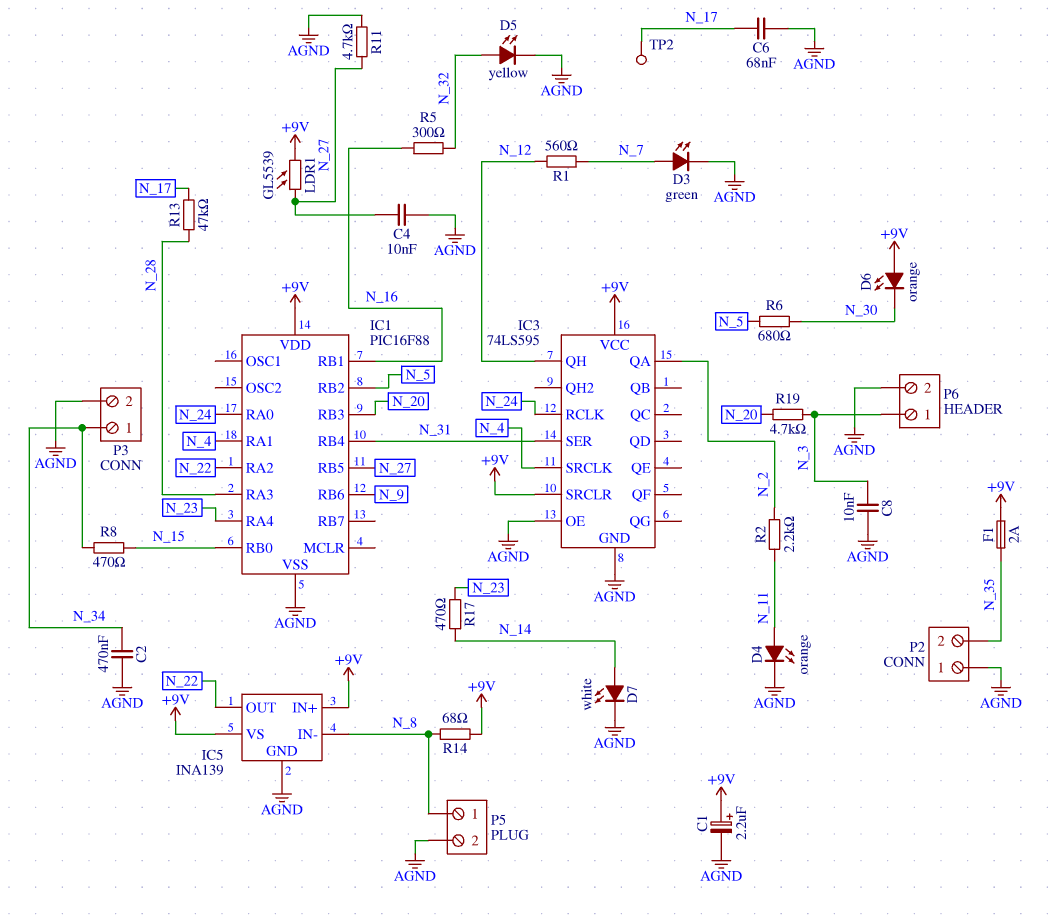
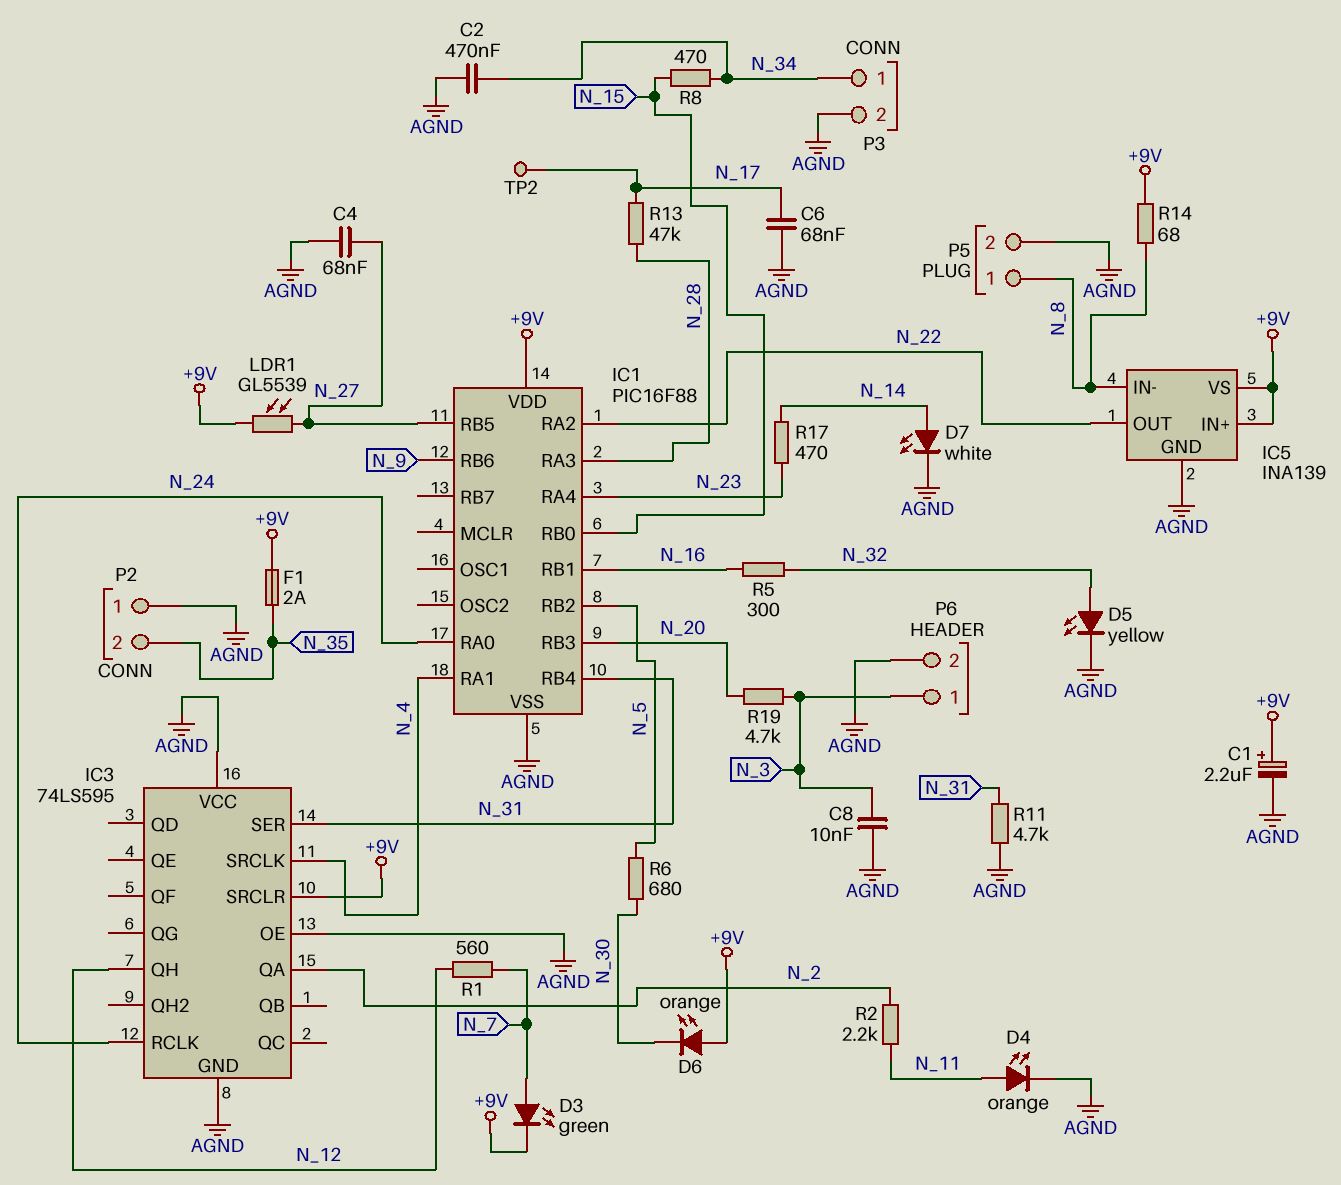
C4: 10nF (AGND, N_27) -> 68nF (AGND, N_27)
D3: LED green (A N_7, K AGND) -> LED green (A N_7, K +9V)
IC3 pin VCC: +9V -> AGND
R11: 4.7k (AGND, N_27) -> 4.7k (AGND, N_31)

